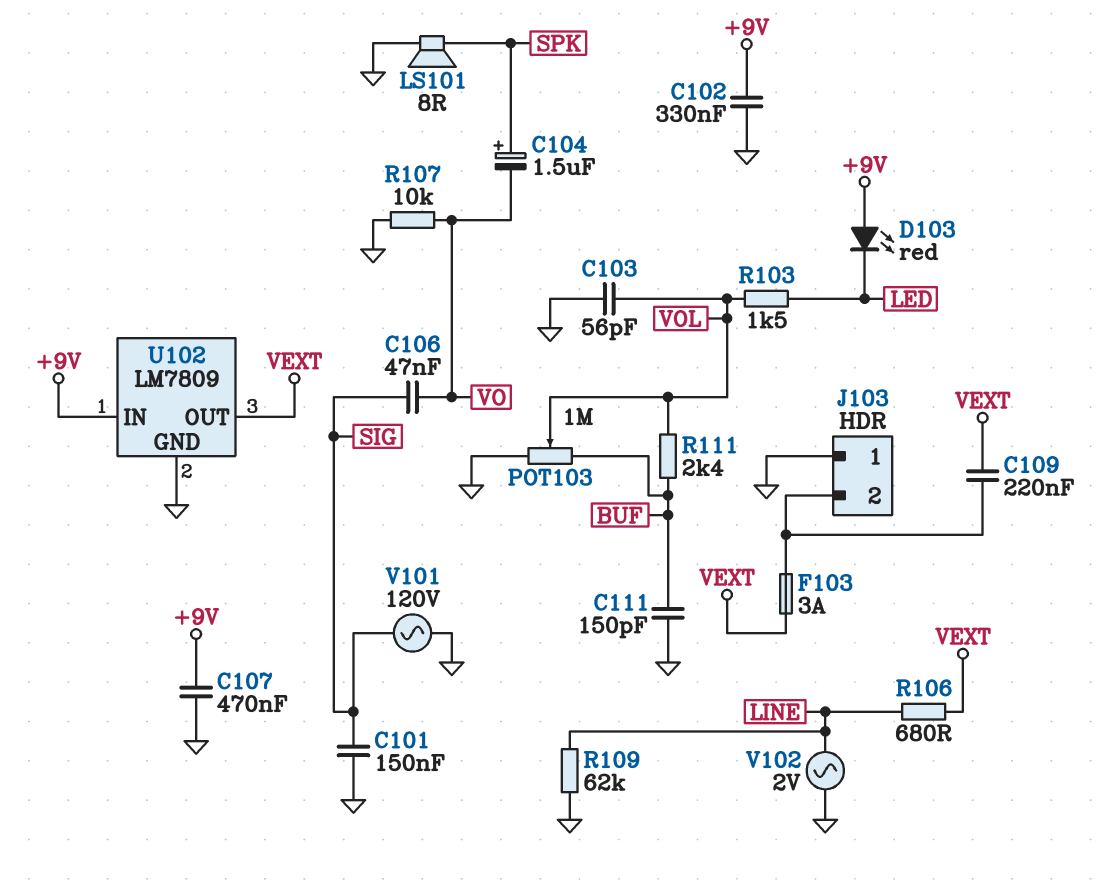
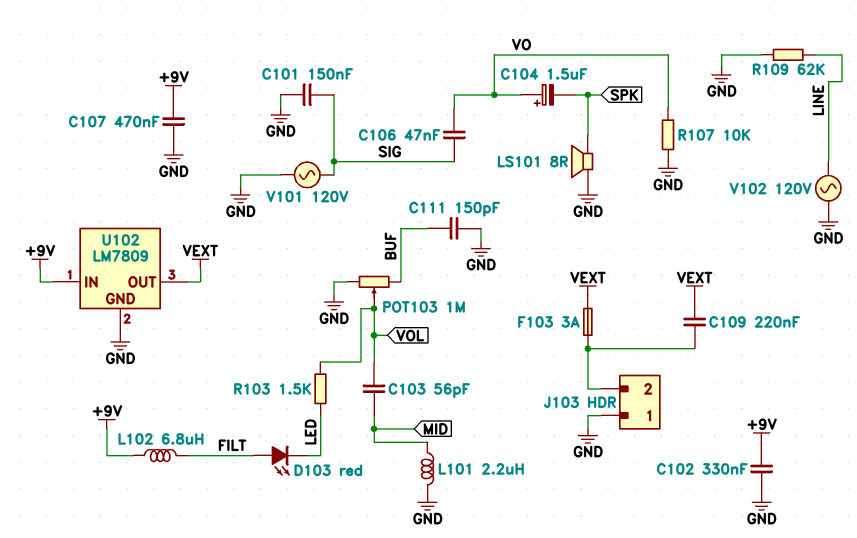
C103: 56pF (GND, VOL) -> 56pF (MID, VOL)
C104: 1.5uF (plus SPK, minus VO) -> 1.5uF (plus VO, minus SPK)
D103: LED red (A +9V, K LED) -> LED red (A FILT, K LED)
L101: none -> 2.2uH (GND, MID)
L102: none -> 6.8uH (+9V, FILT)
R106: 680 (LINE, VEXT) -> none
R111: 2.4k (BUF, VOL) -> none
V102: AC 2V (GND, LINE) -> AC 120V (GND, LINE)

